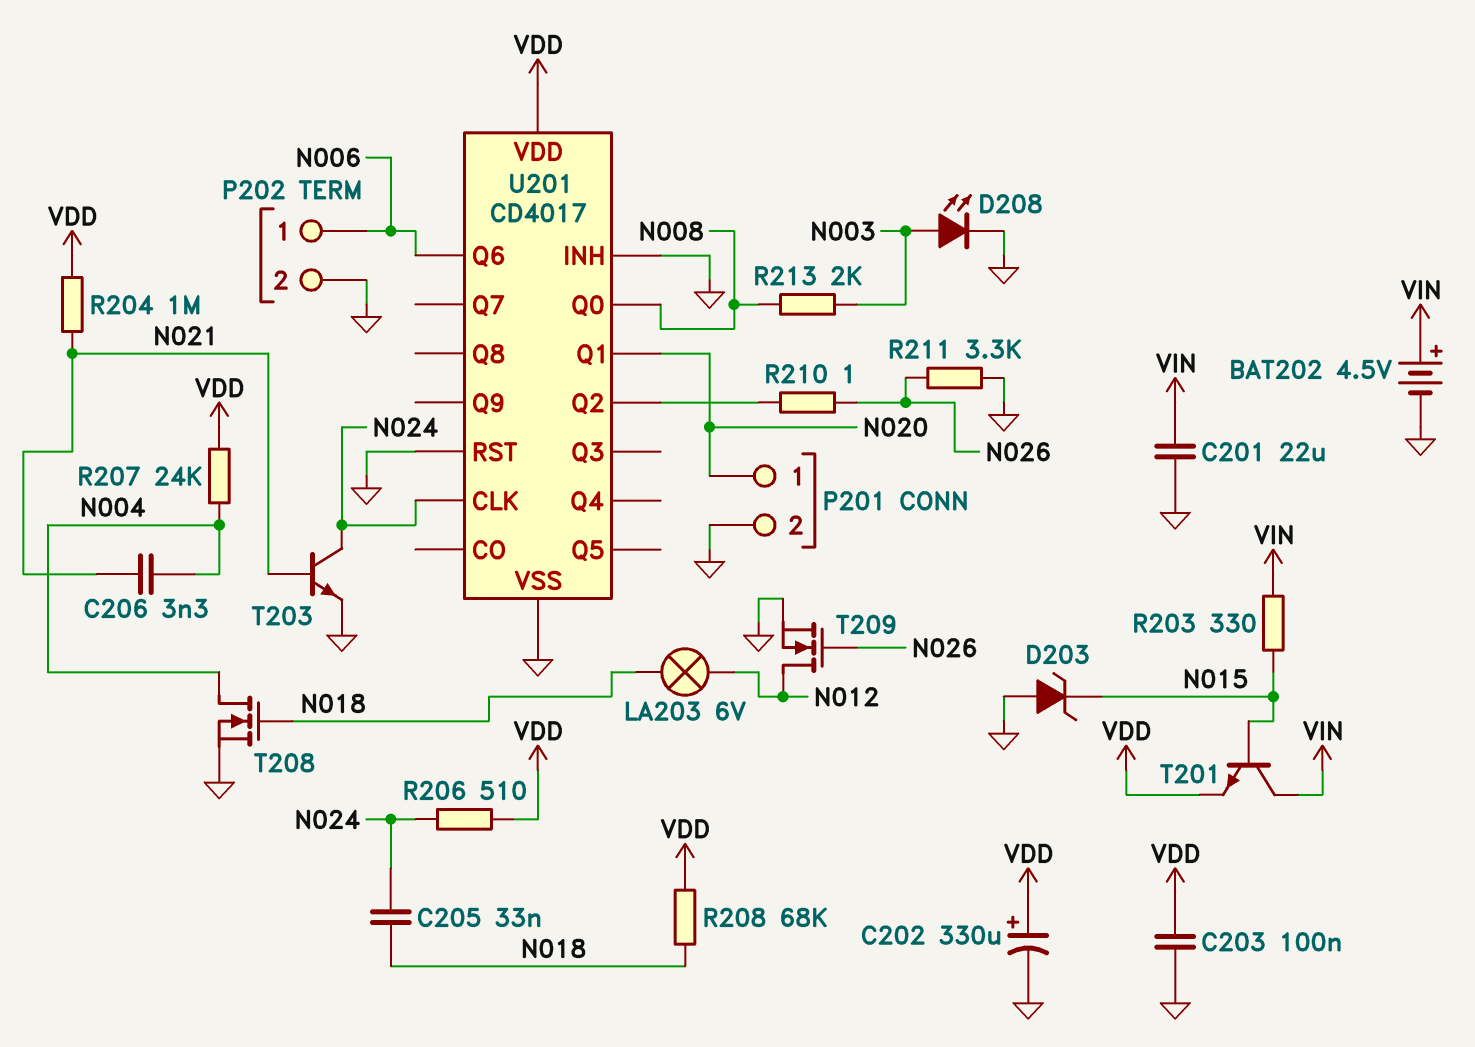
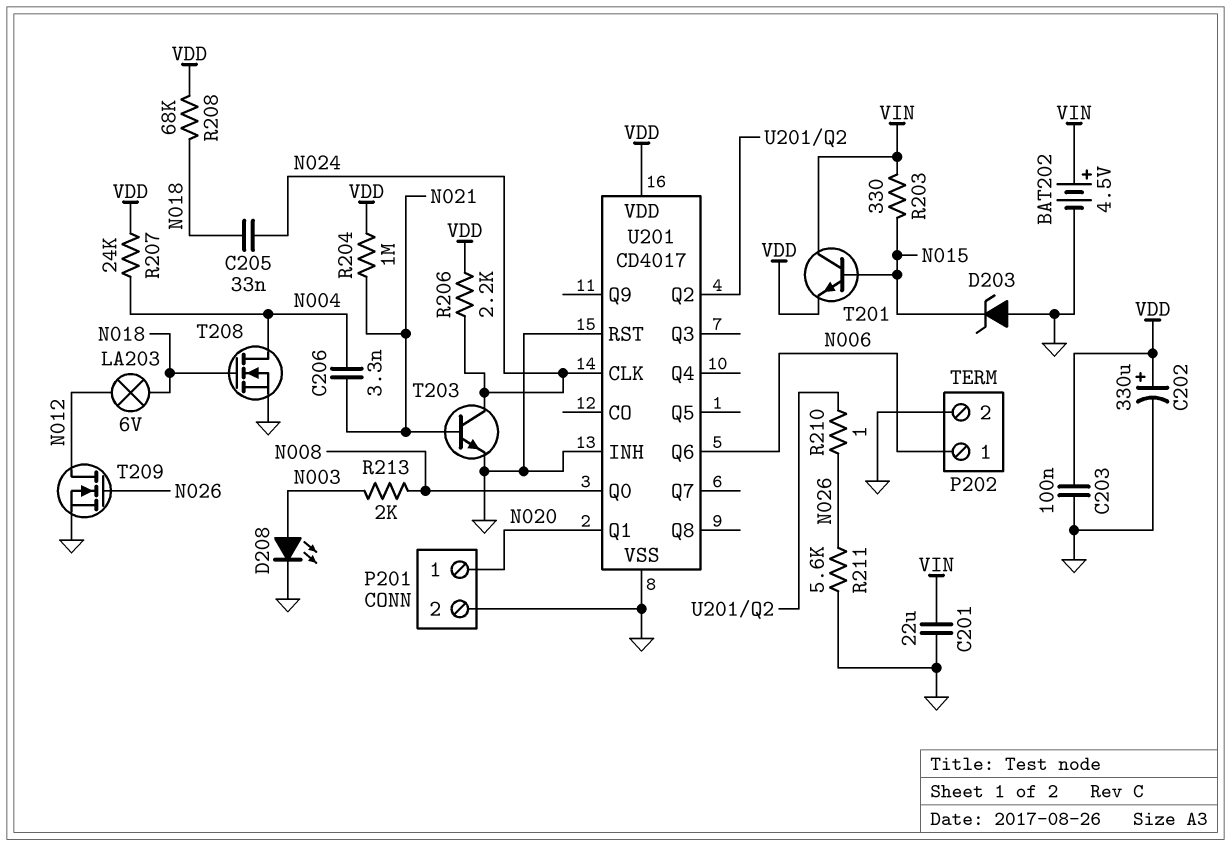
R206: 510 (N024, VDD) -> 2.2k (N024, VDD)
R211: 3.3k (GND, N026) -> 5.6k (GND, N026)

